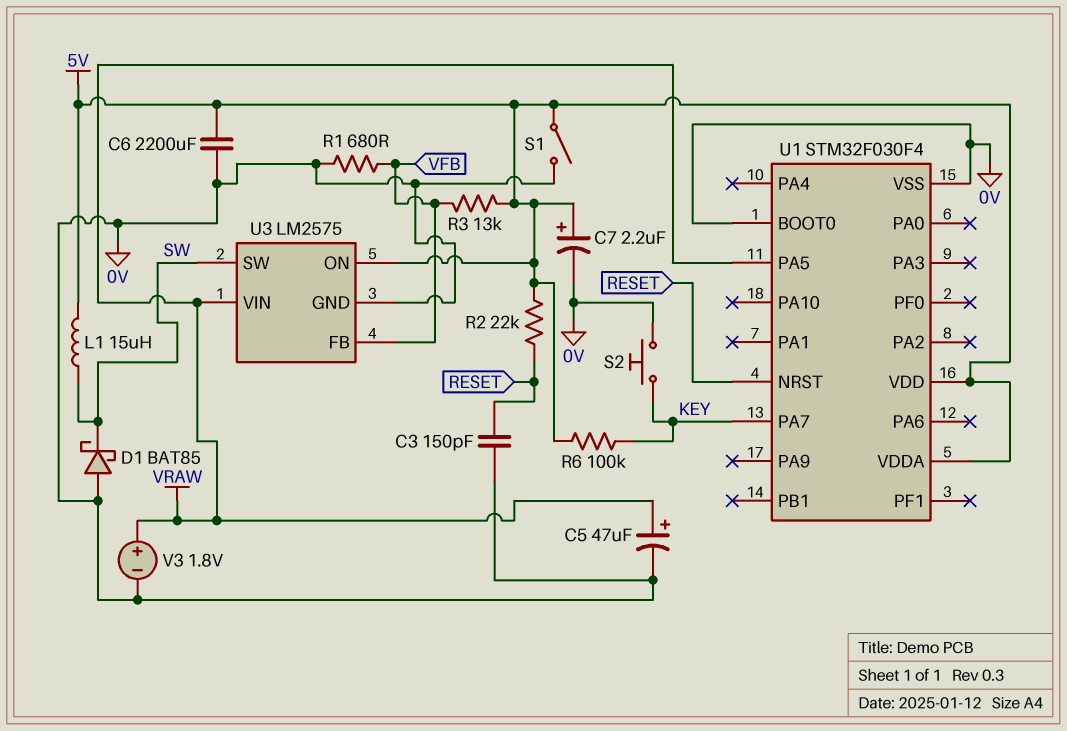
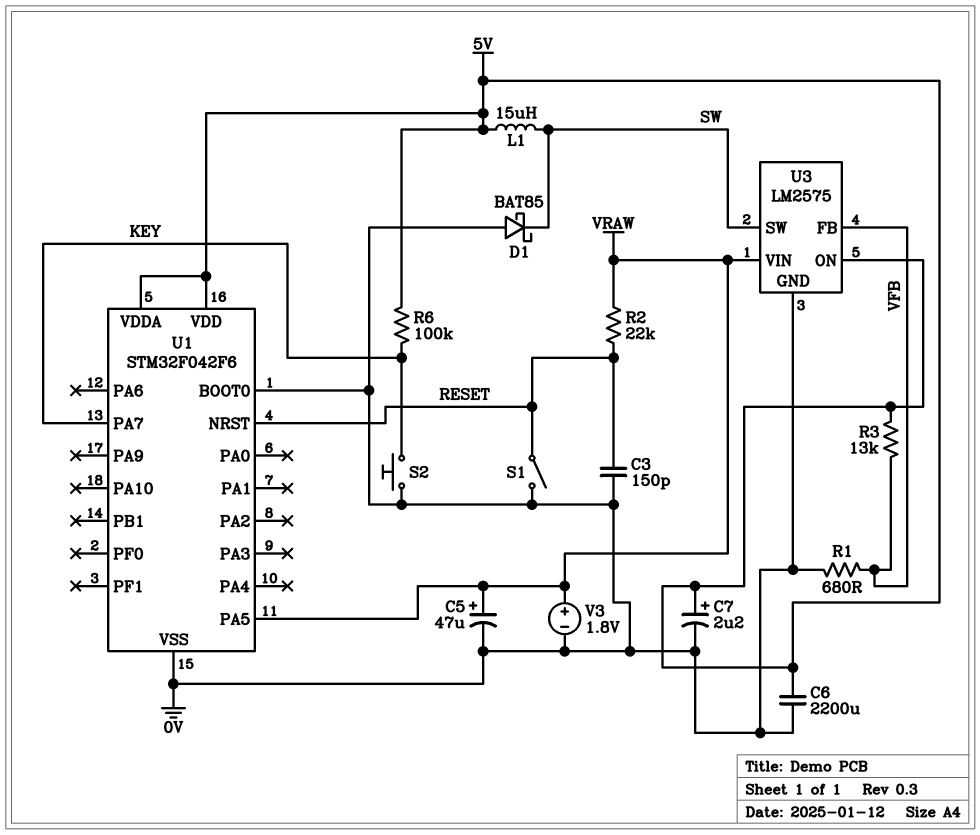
R2: 22k (5V, RESET) -> 22k (RESET, VRAW)
S1: switch (0V, 5V) -> switch (0V, RESET)
U1: STM32F030F4 -> STM32F042F6

